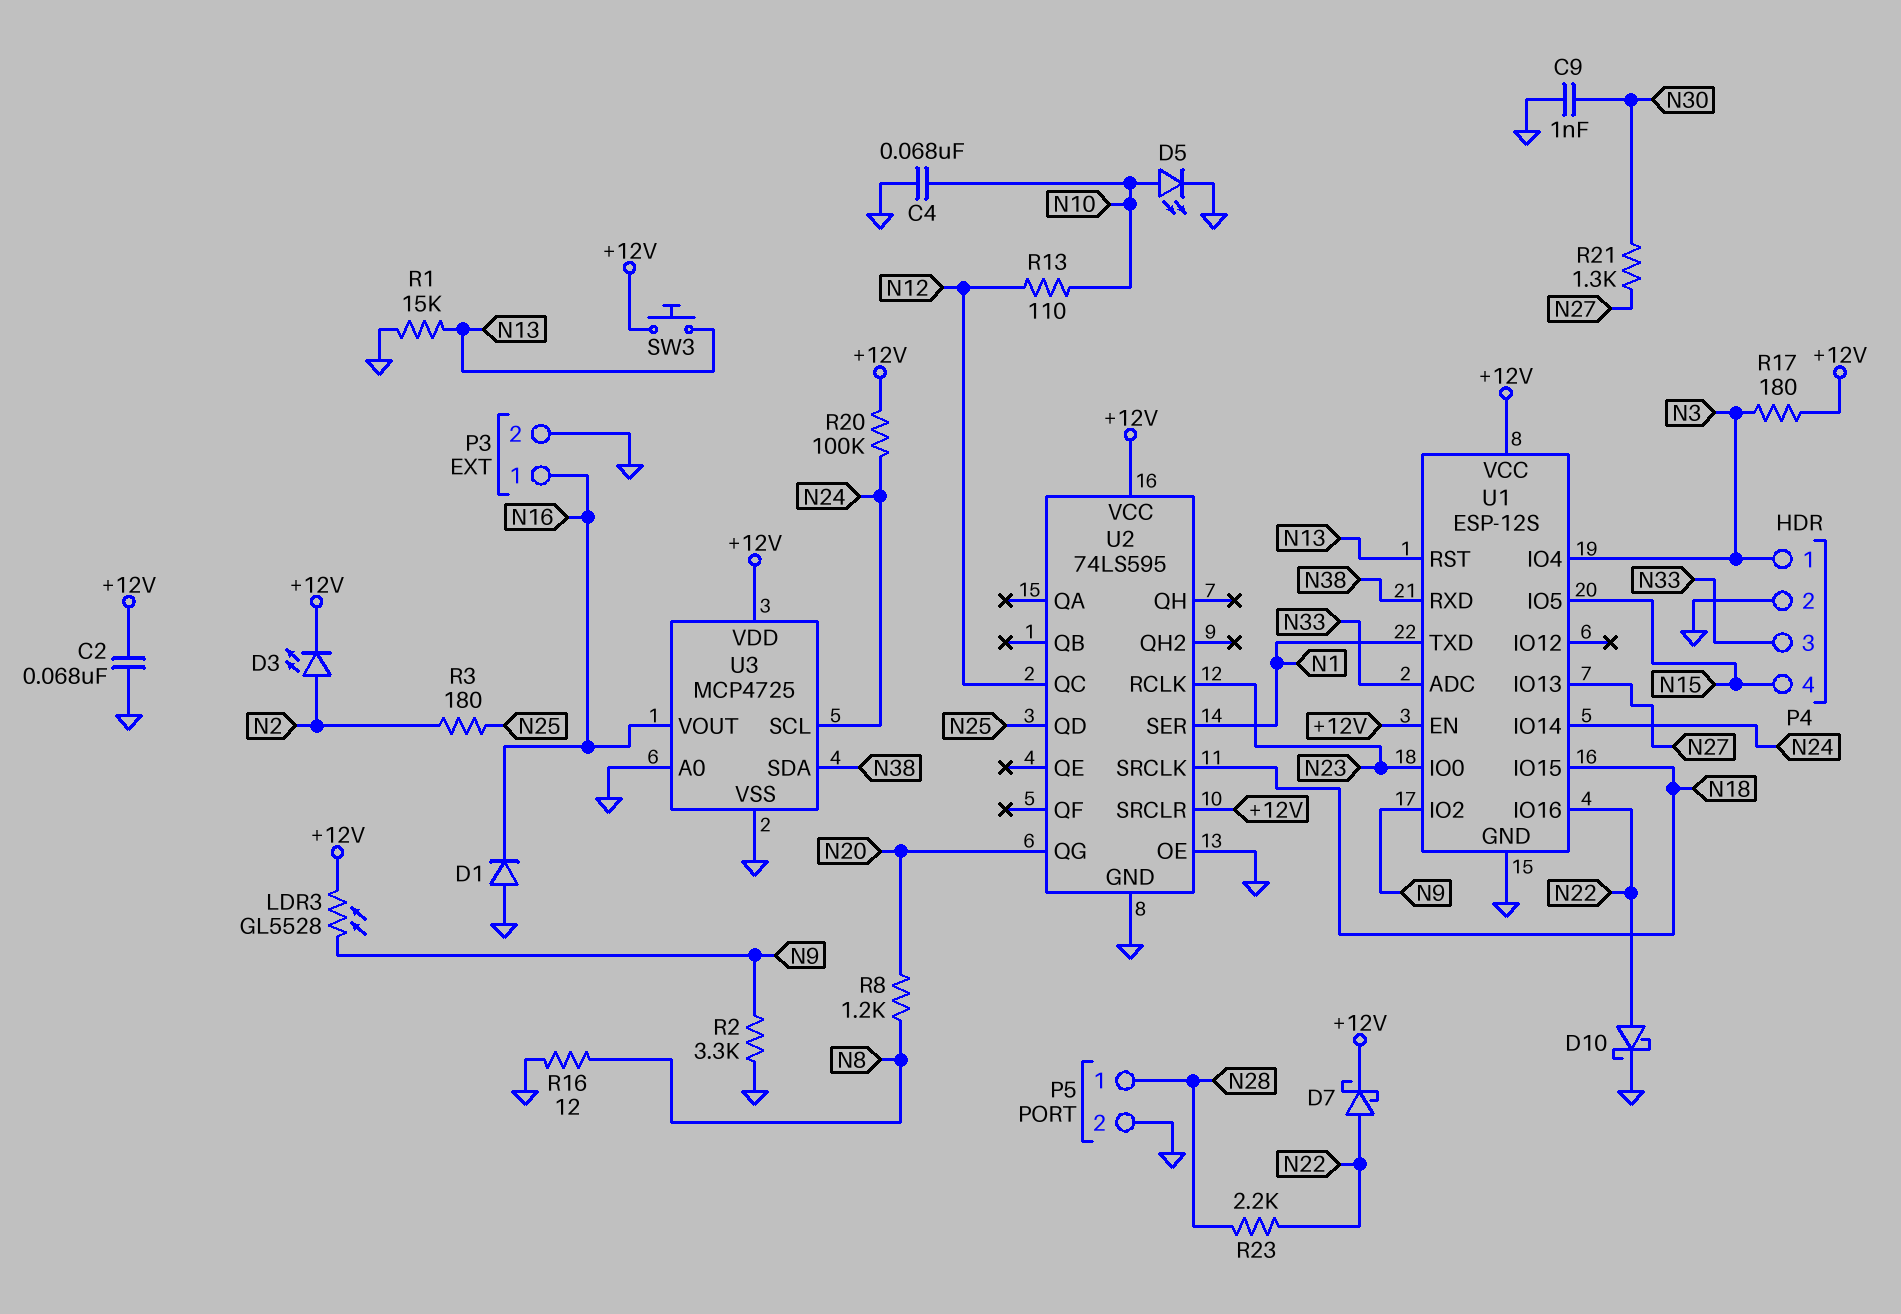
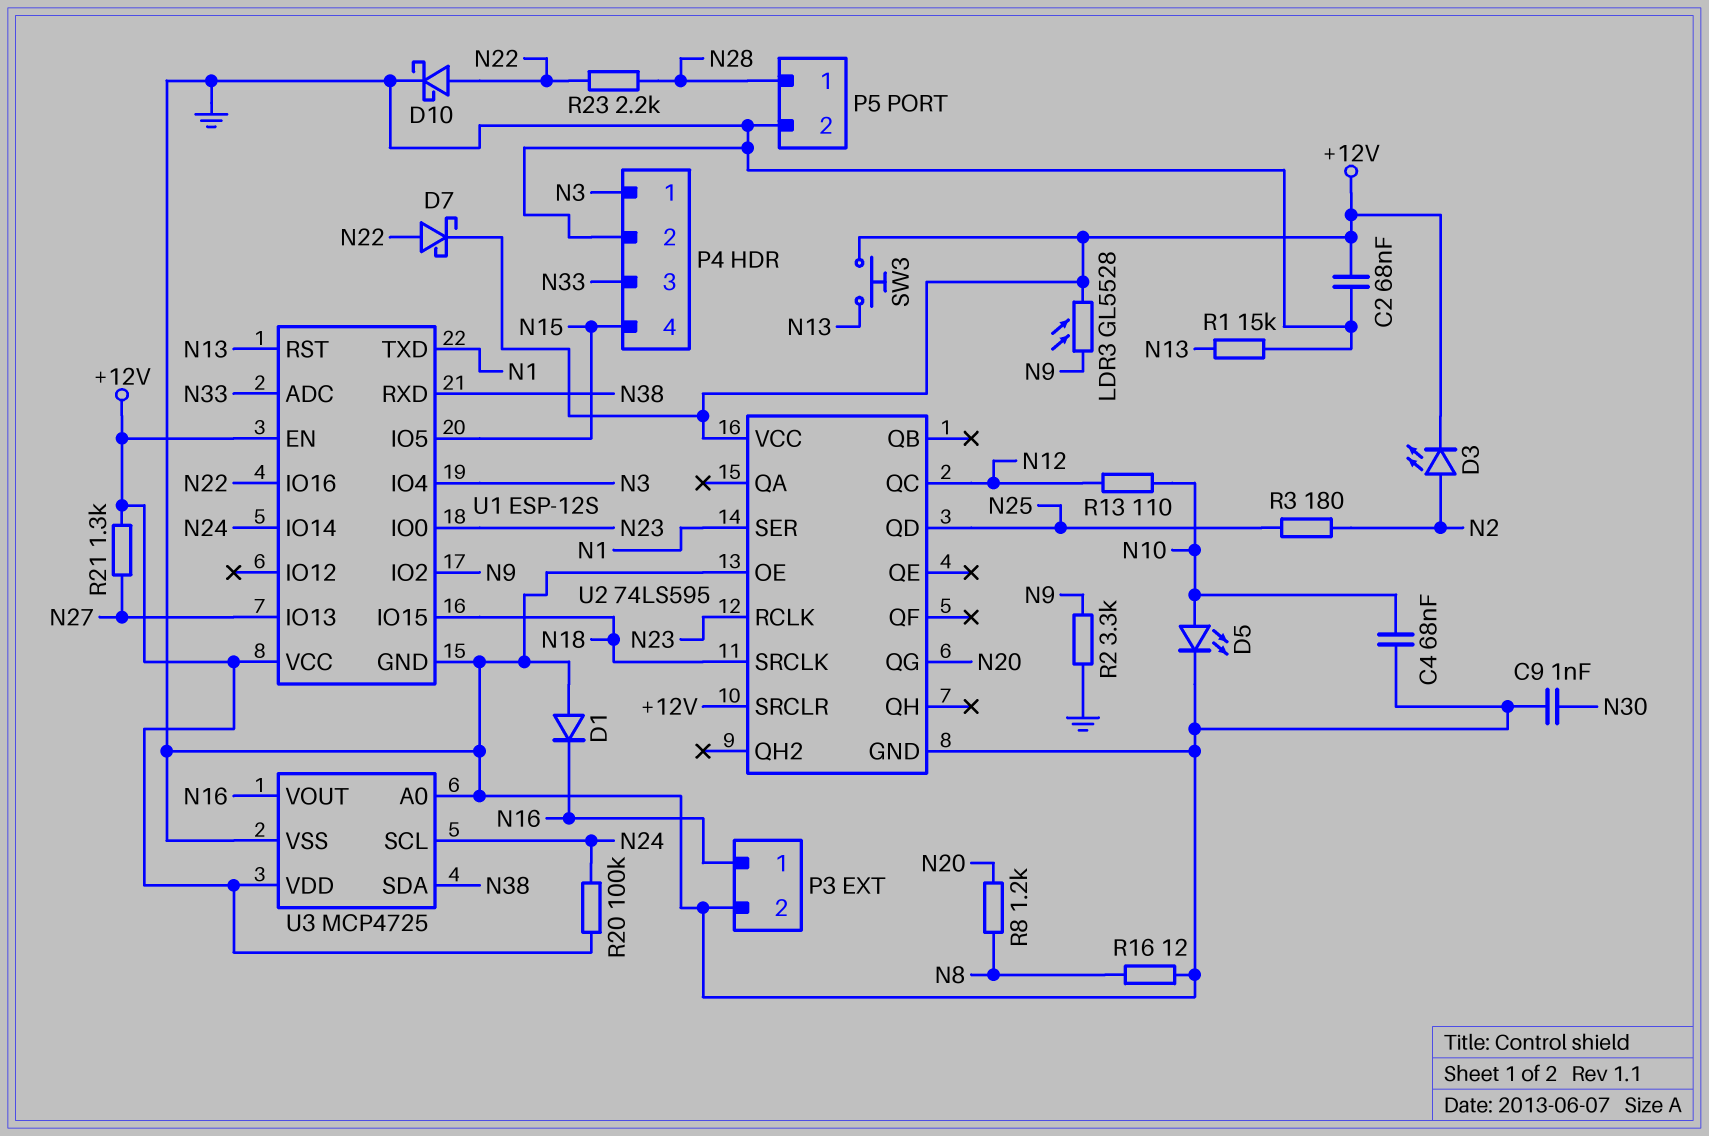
R17: 180 (+12V, N3) -> none
R21: 1.3k (N27, N30) -> 1.3k (+12V, N27)

